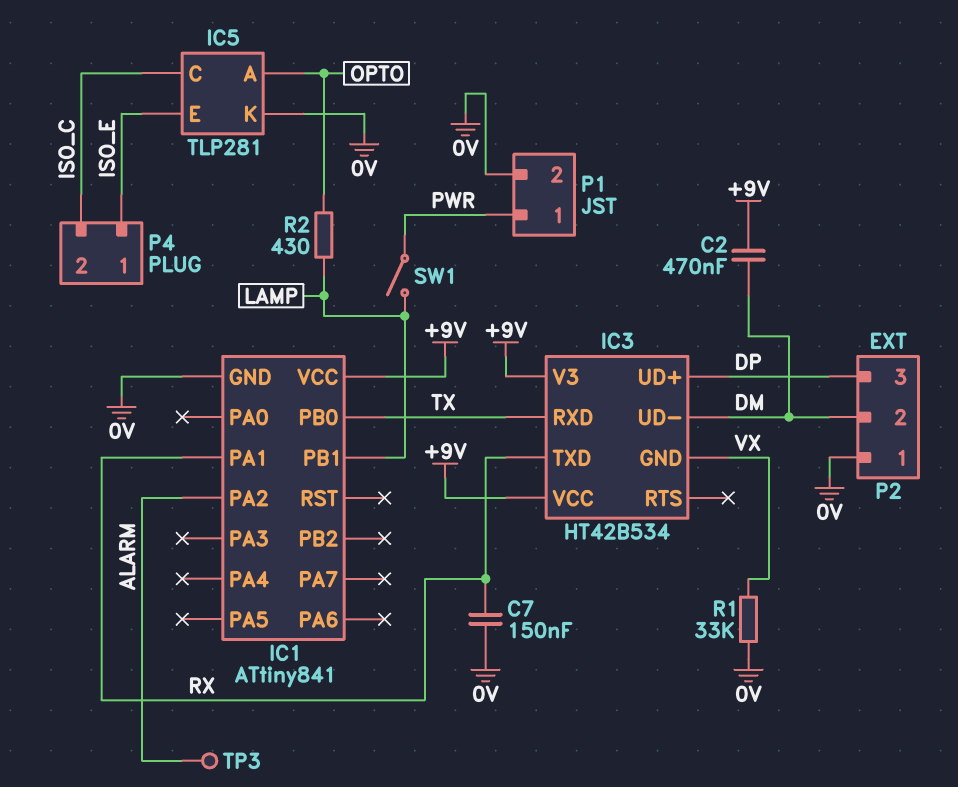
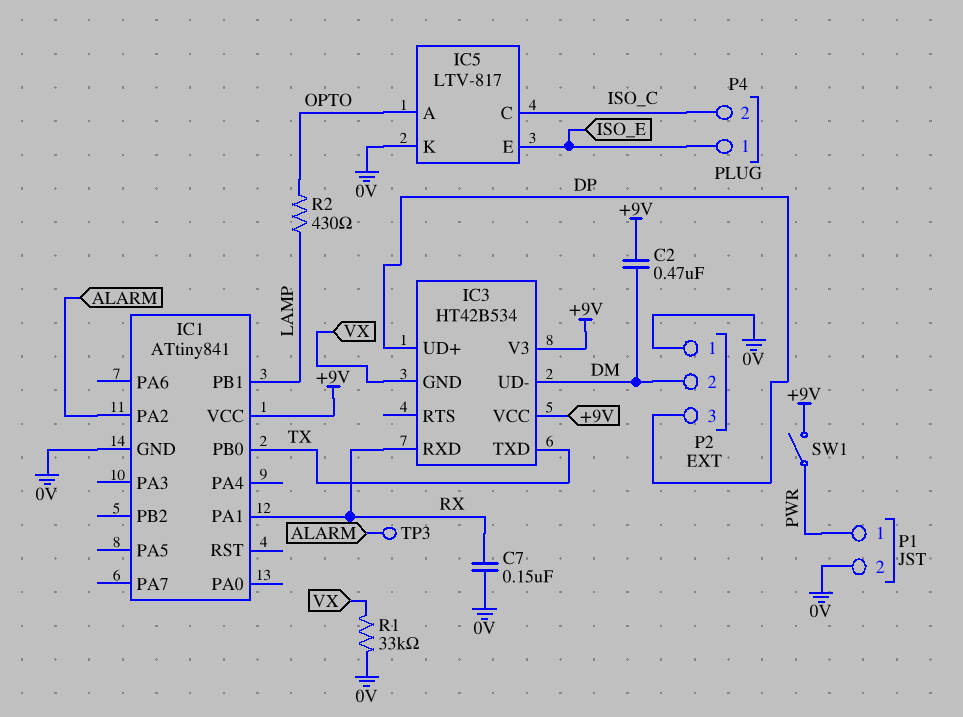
IC3 pin RXD: TX -> RX
IC3 pin TXD: RX -> TX
IC5: TLP281 -> LTV-817
SW1: switch (LAMP, PWR) -> switch (+9V, PWR)

